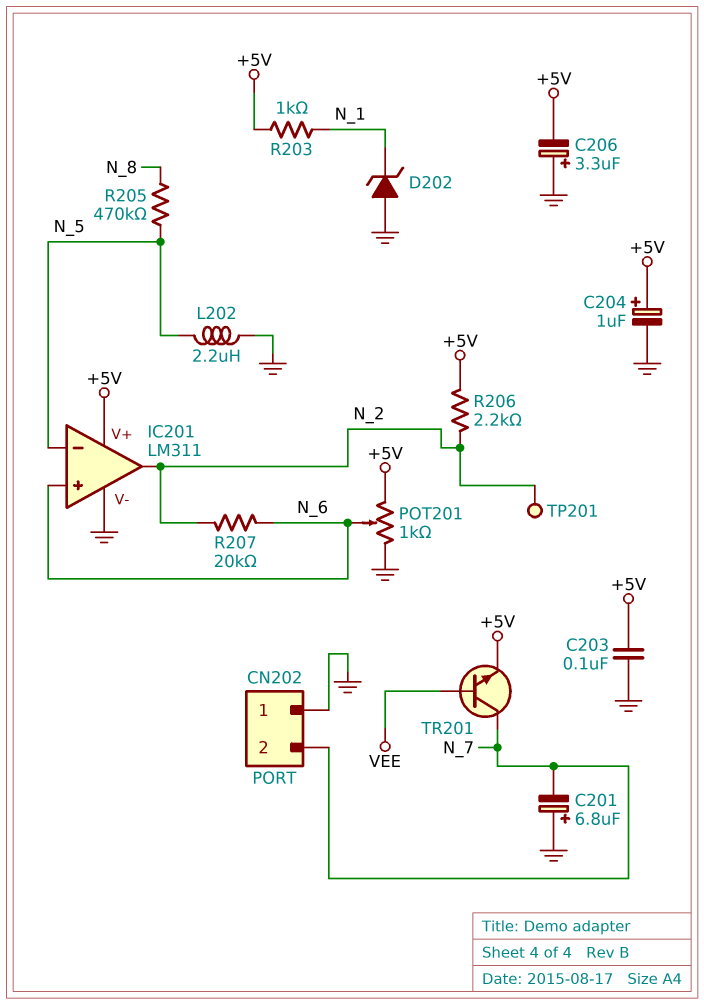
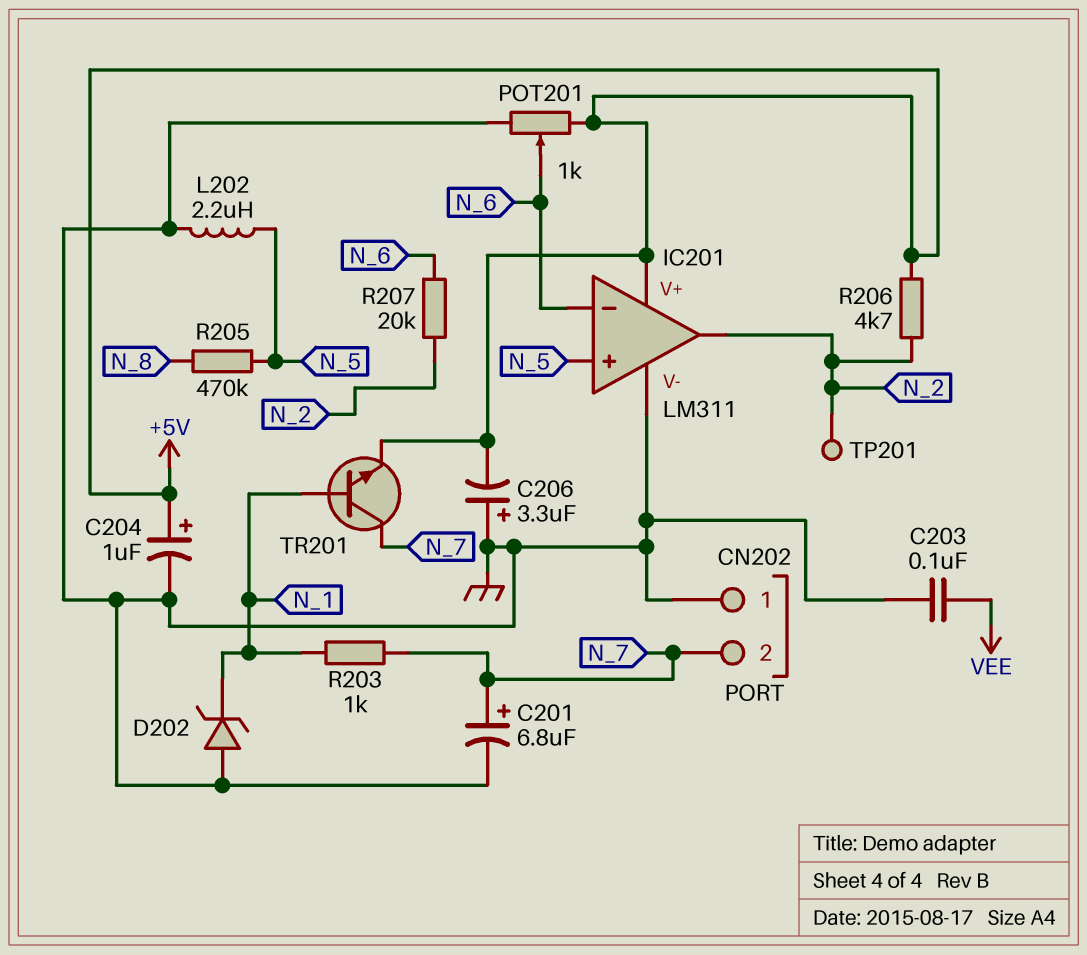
C201: 6.8uF (plus GND, minus N_7) -> 6.8uF (plus N_7, minus GND)
C203: 100nF (+5V, GND) -> 100nF (GND, VEE)
IC201 pin in+: N_6 -> N_5
IC201 pin in-: N_5 -> N_6
R203: 1k (+5V, N_1) -> 1k (N_1, N_7)
R206: 2.2k (+5V, N_2) -> 4.7k (+5V, N_2)
TR201: NPN (B VEE, C N_7, E +5V) -> NPN (B N_1, C N_7, E +5V)

